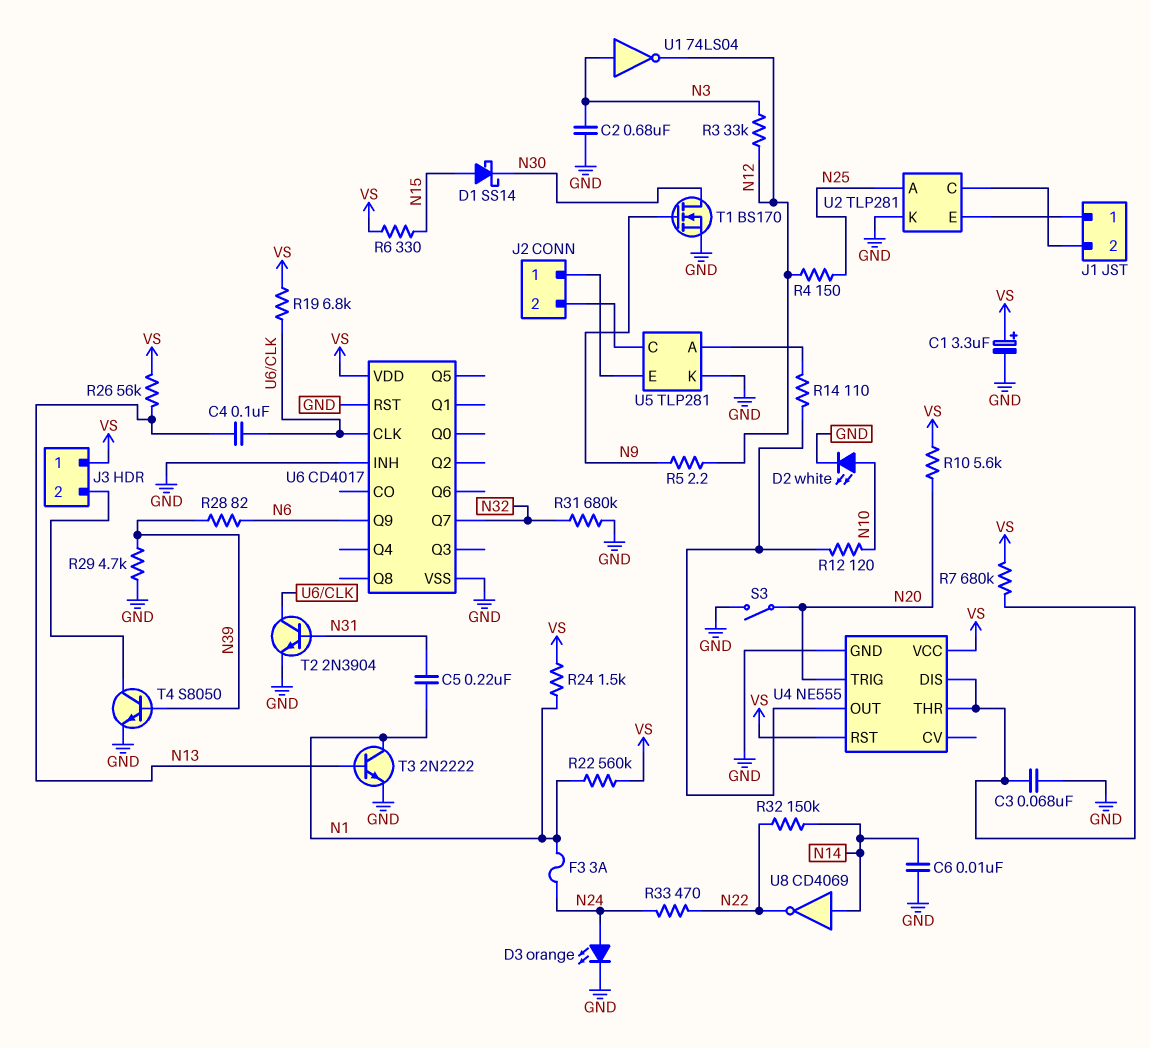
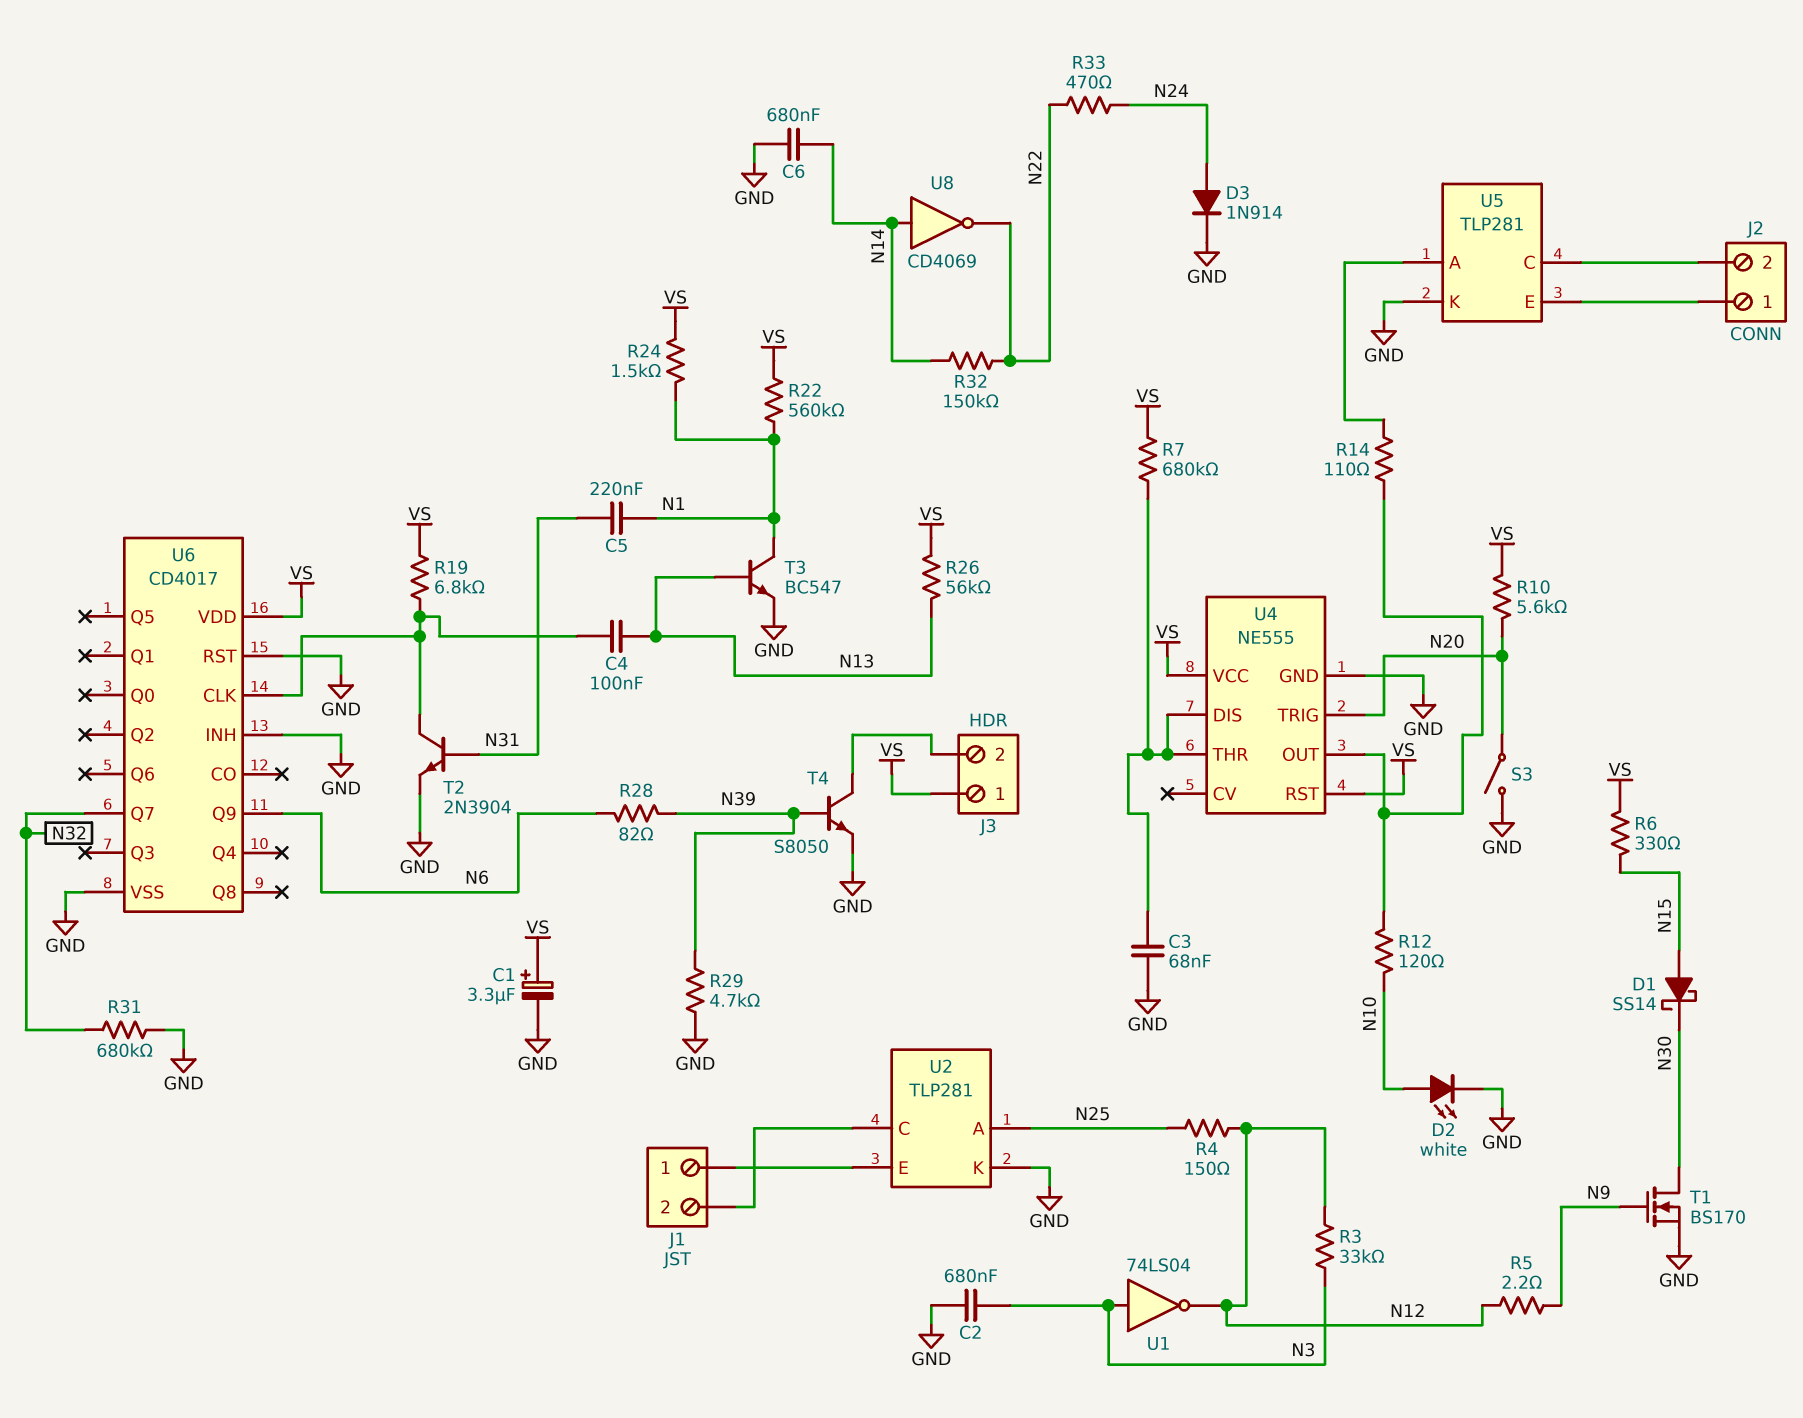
C6: 10nF (GND, N14) -> 680nF (GND, N14)
D3: LED orange (A N24, K GND) -> diode 1N914 (A N24, K GND)
F3: 3A (N1, N24) -> none
T3: NPN 2N2222 (B N13, C N1, E GND) -> NPN BC547 (B N13, C N1, E GND)

